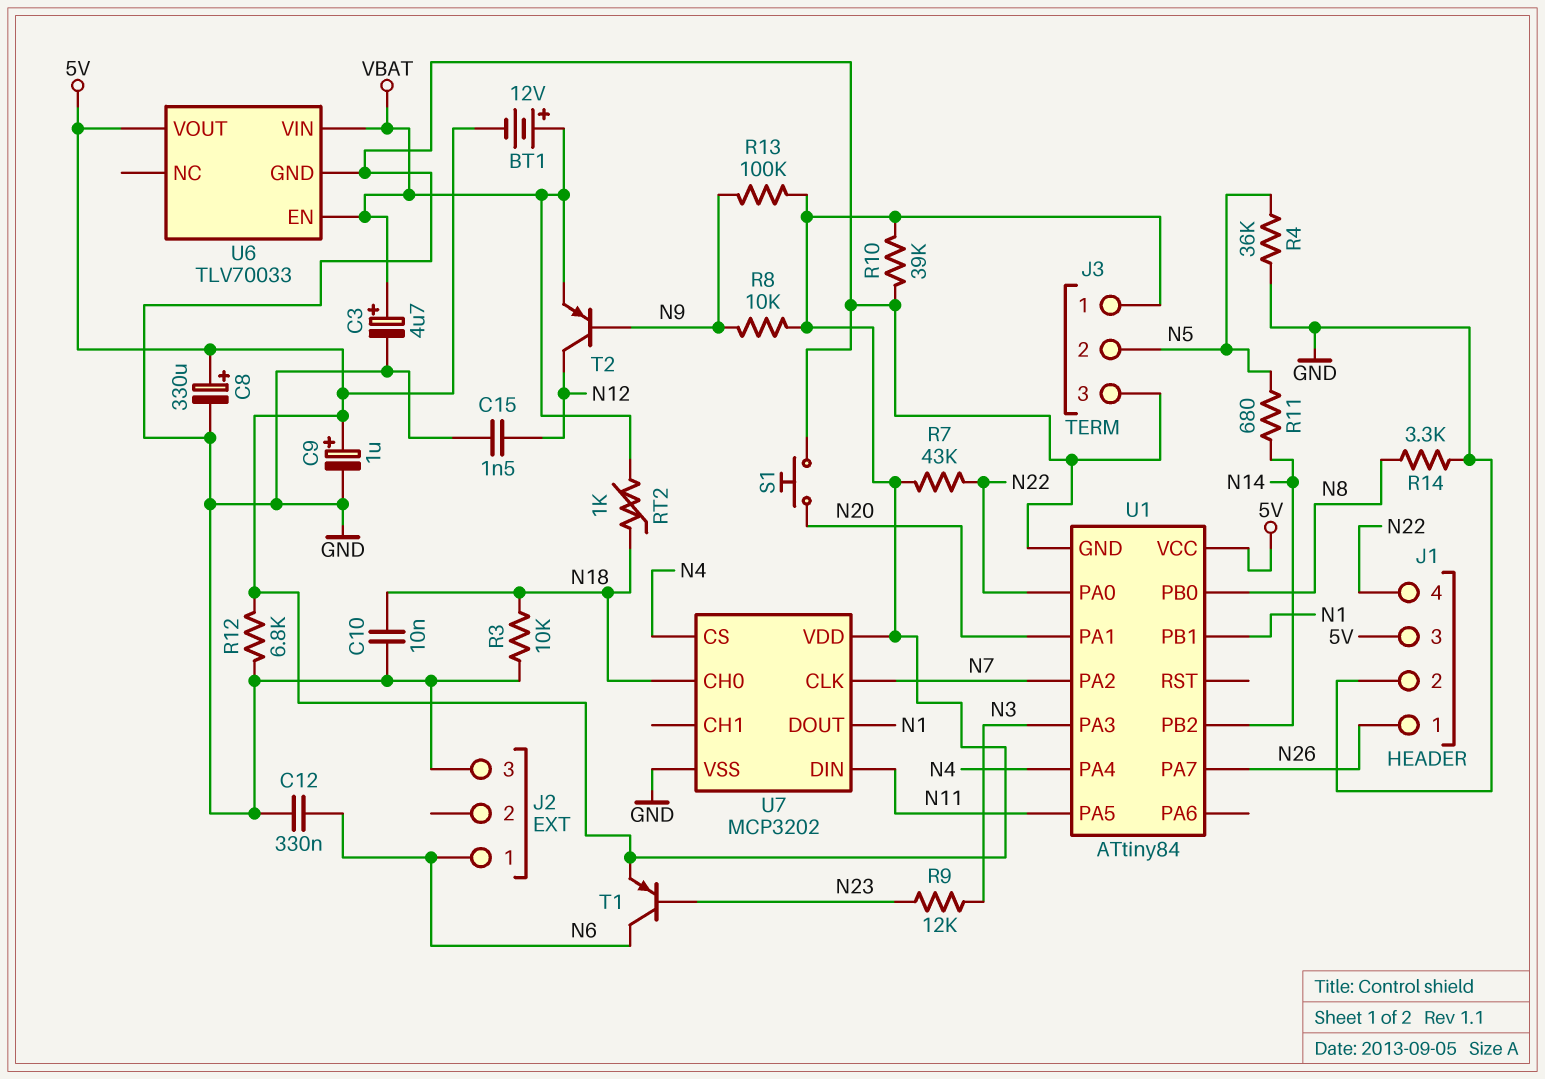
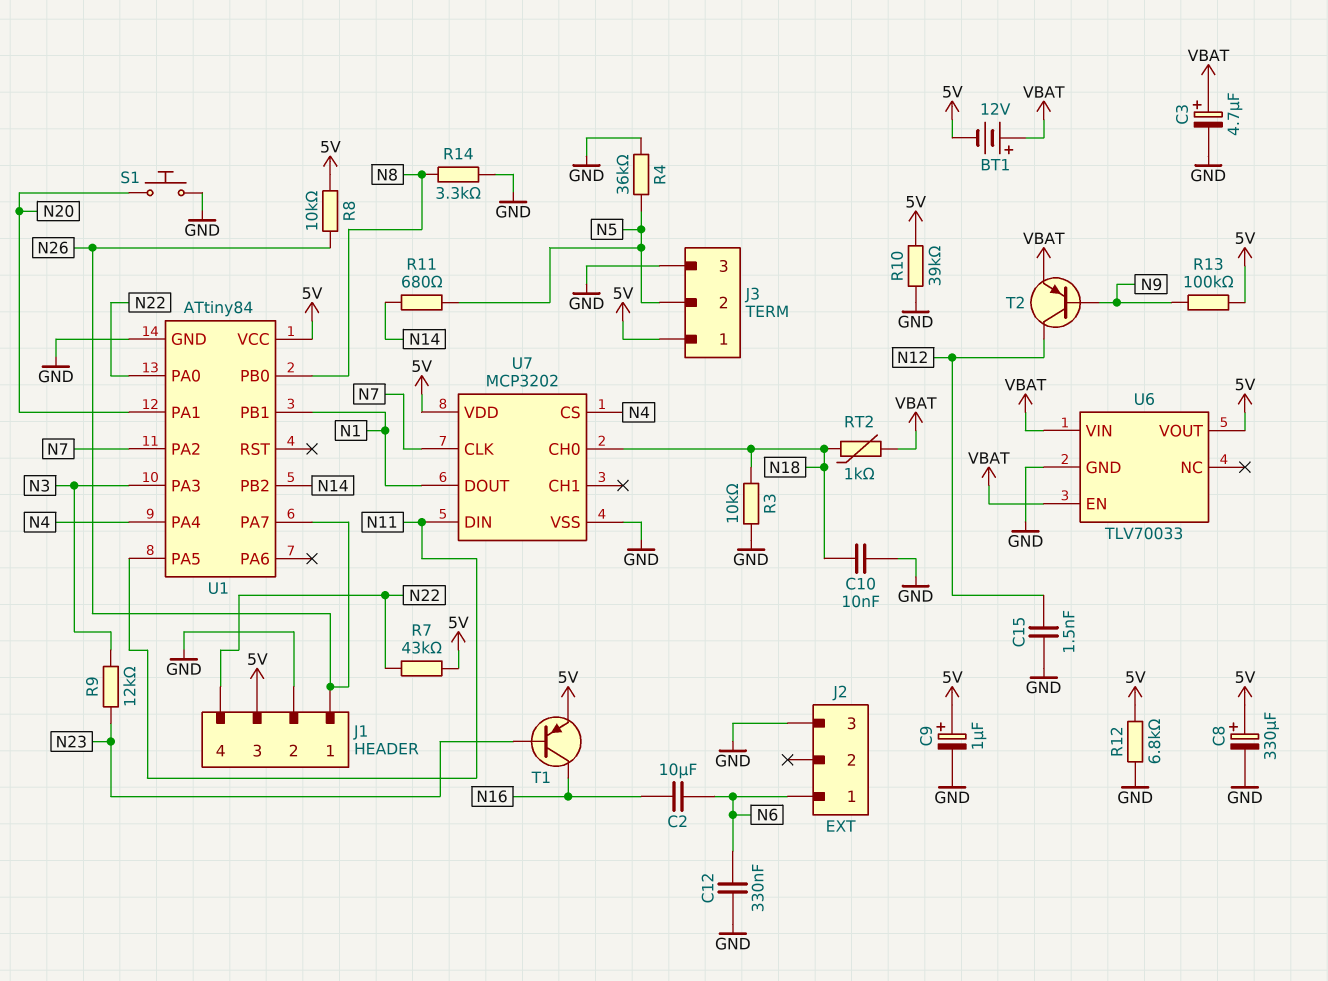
C2: none -> 10uF (N6, N16)
R8: 10k (5V, N9) -> 10k (5V, N26)
T1: PNP (B N23, C N6, E 5V) -> PNP (B N23, C N16, E 5V)

